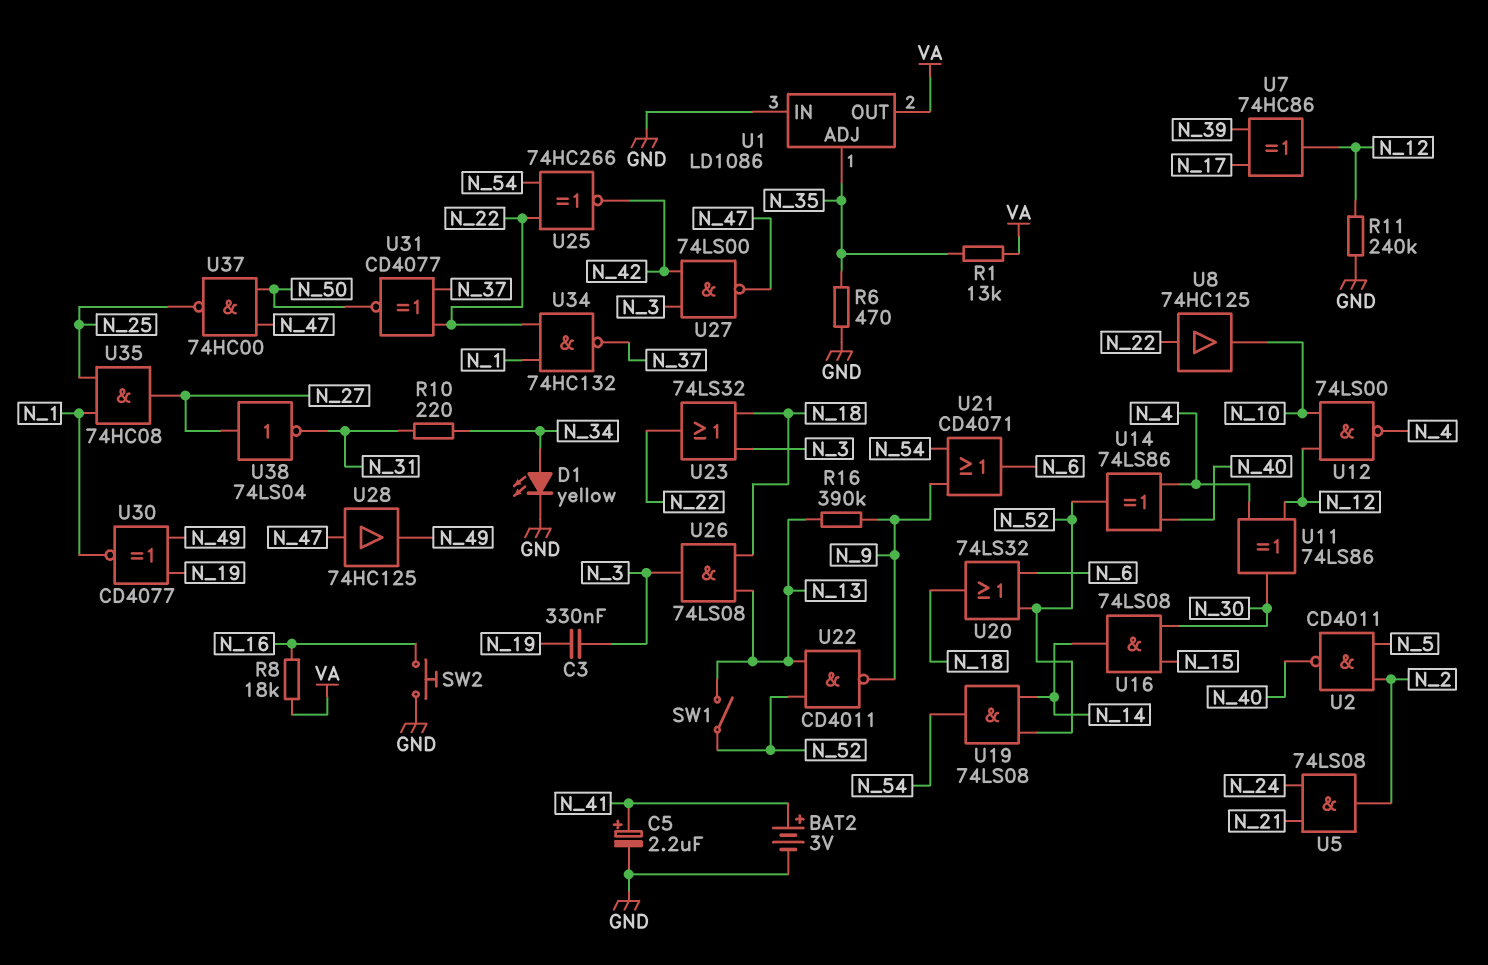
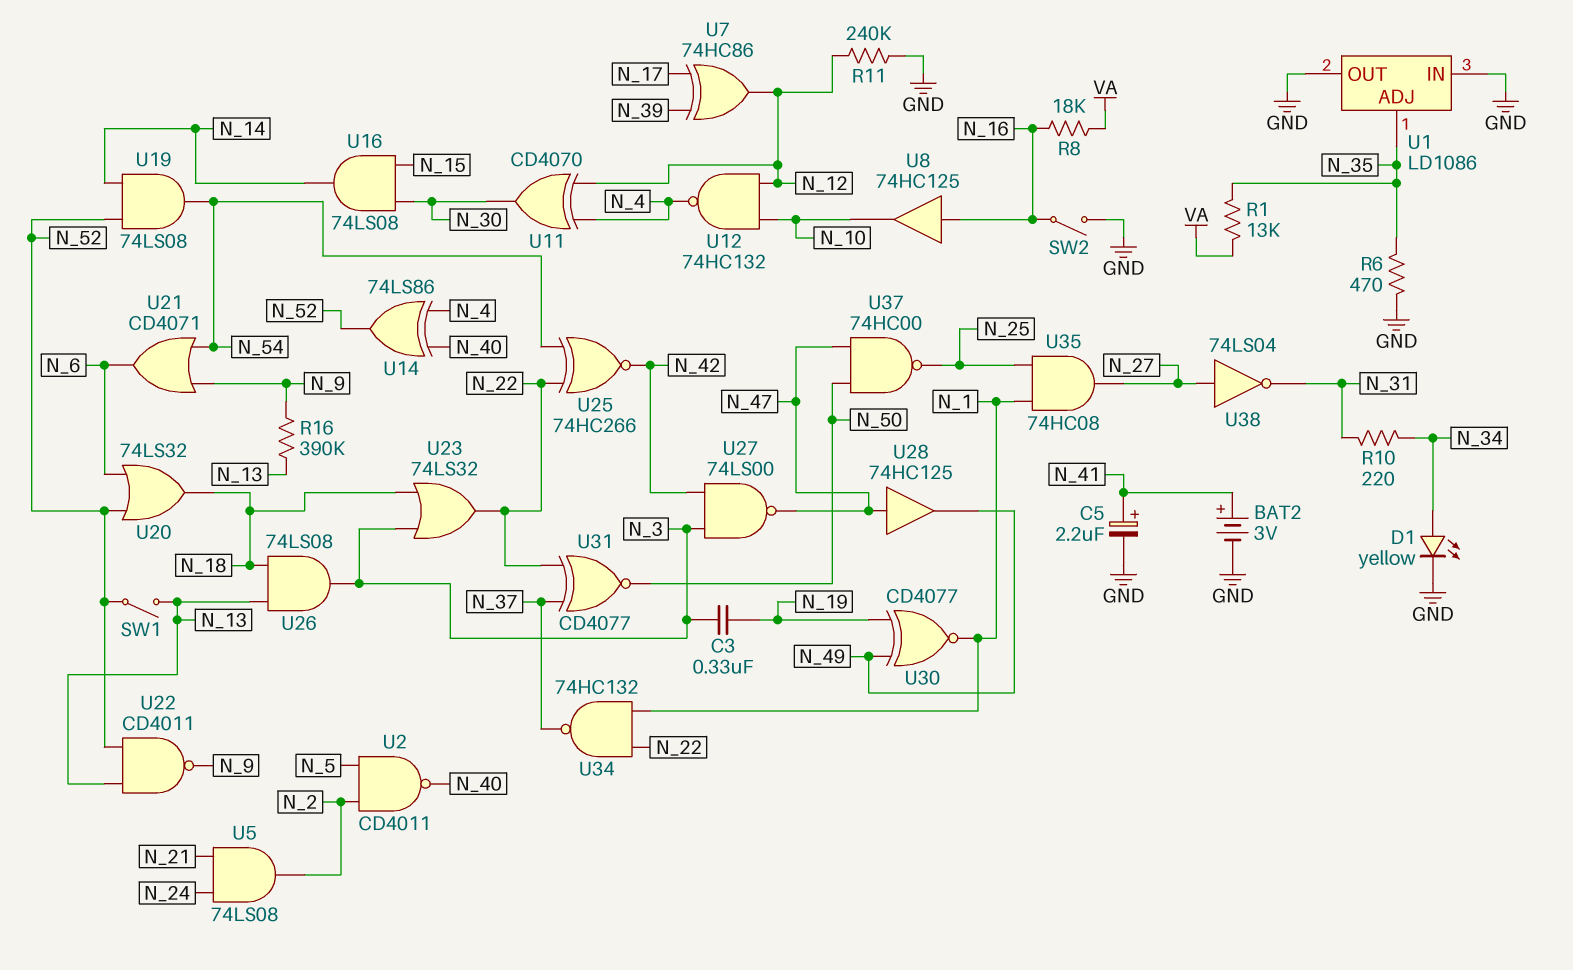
SW2: button (GND, N_16) -> switch (GND, N_16)
U1 pin OUT: VA -> GND
U8: buffer 74HC125 (in N_22, out N_10) -> buffer 74HC125 (in N_16, out N_10)
U11: XOR 74LS86 (in N_4, in N_12, out N_30) -> XOR CD4070 (in N_4, in N_12, out N_30)
U12: NAND 74LS00 (in N_10, in N_12, out N_4) -> NAND 74HC132 (in N_10, in N_12, out N_4)

